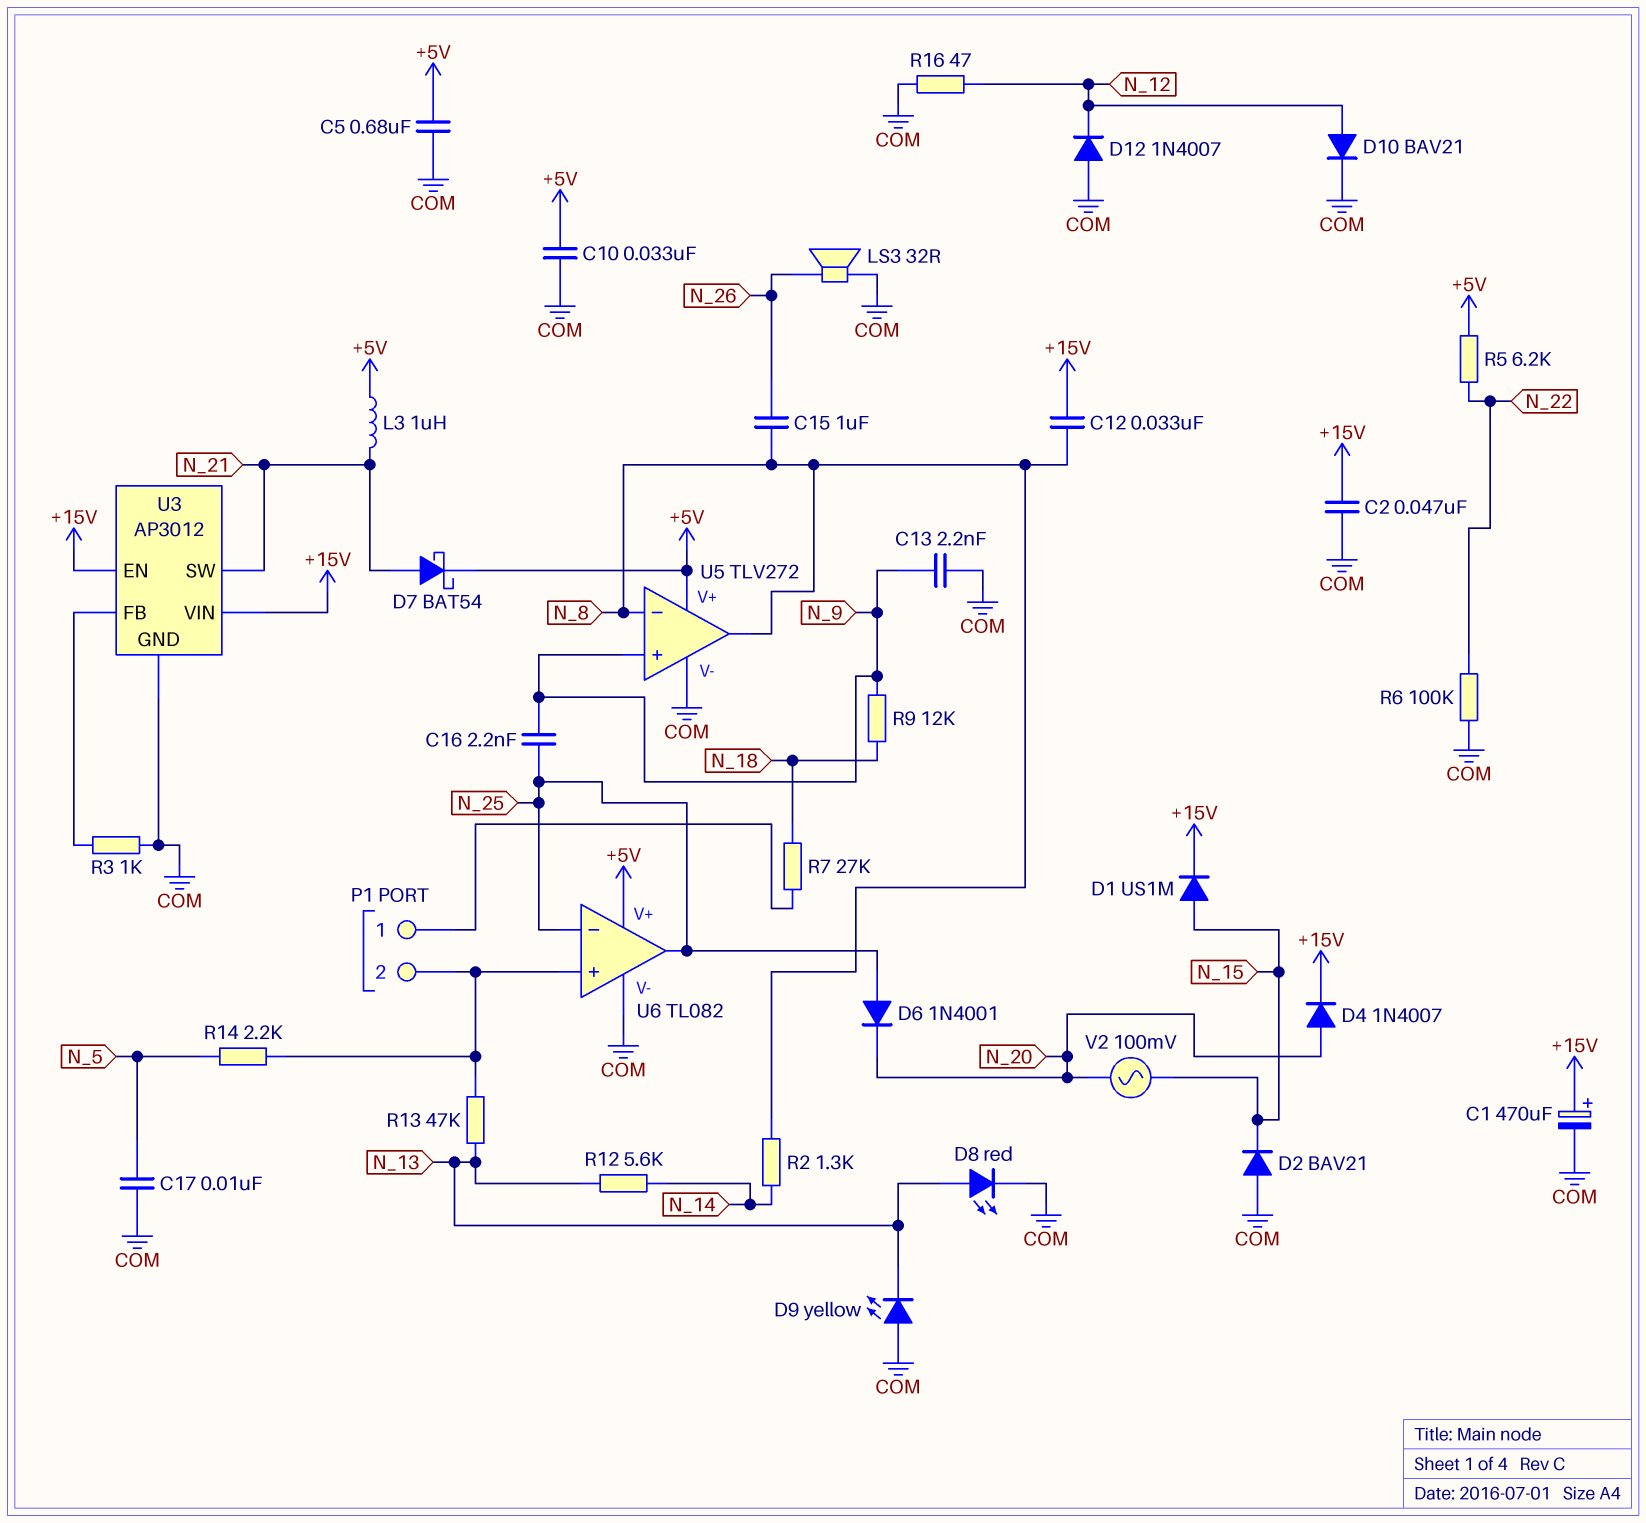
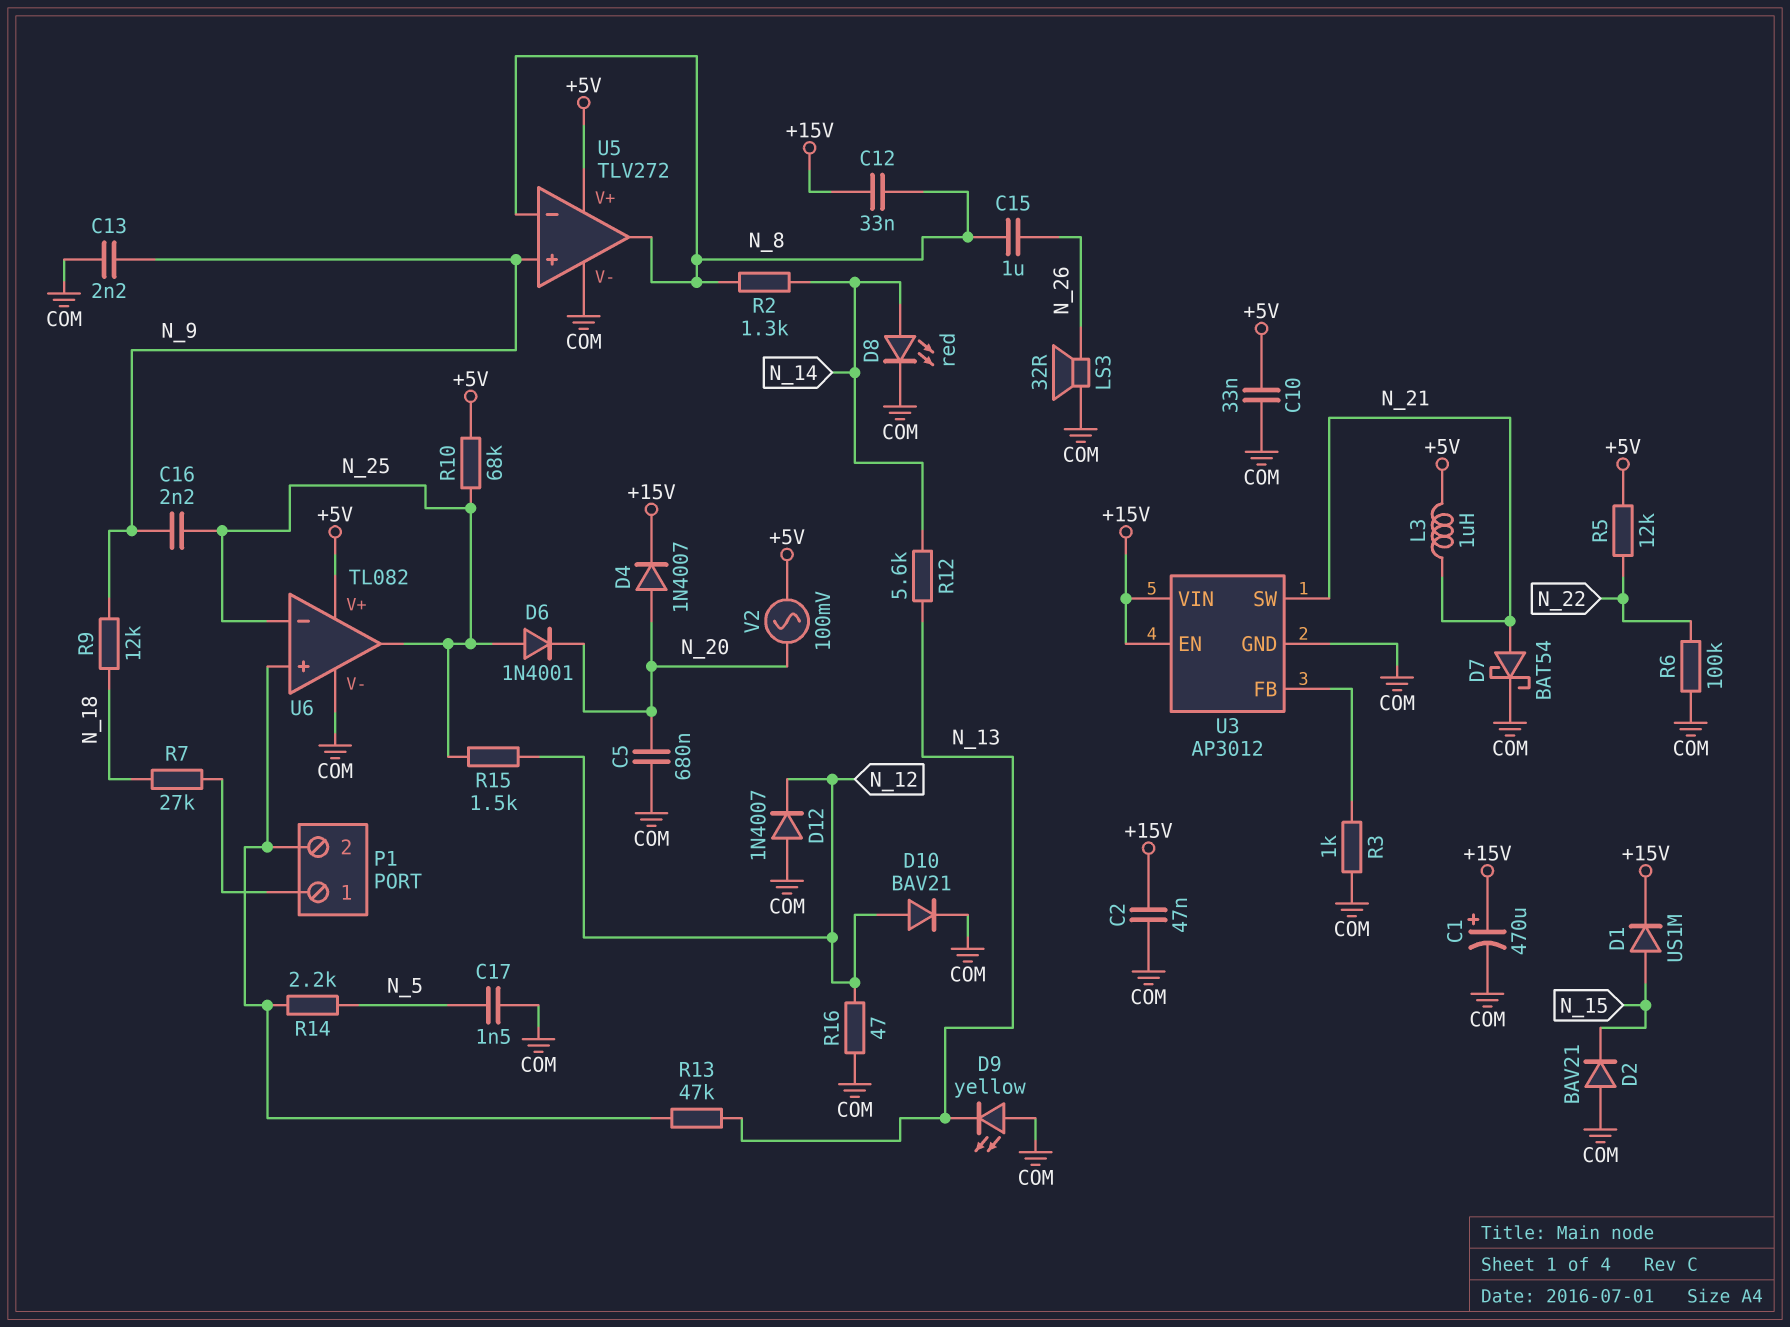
C5: 680nF (+5V, COM) -> 680nF (COM, N_20)
C17: 10nF (COM, N_5) -> 1.5nF (COM, N_5)
D7: schottky BAT54 (A N_21, K +5V) -> schottky BAT54 (A N_21, K COM)
D8: LED red (A N_13, K COM) -> LED red (A N_14, K COM)
R5: 6.2k (+5V, N_22) -> 12k (+5V, N_22)
R10: none -> 68k (+5V, N_25)
R15: none -> 1.5k (N_12, N_25)
V2: AC 100mV (N_15, N_20) -> AC 100mV (+5V, N_20)

